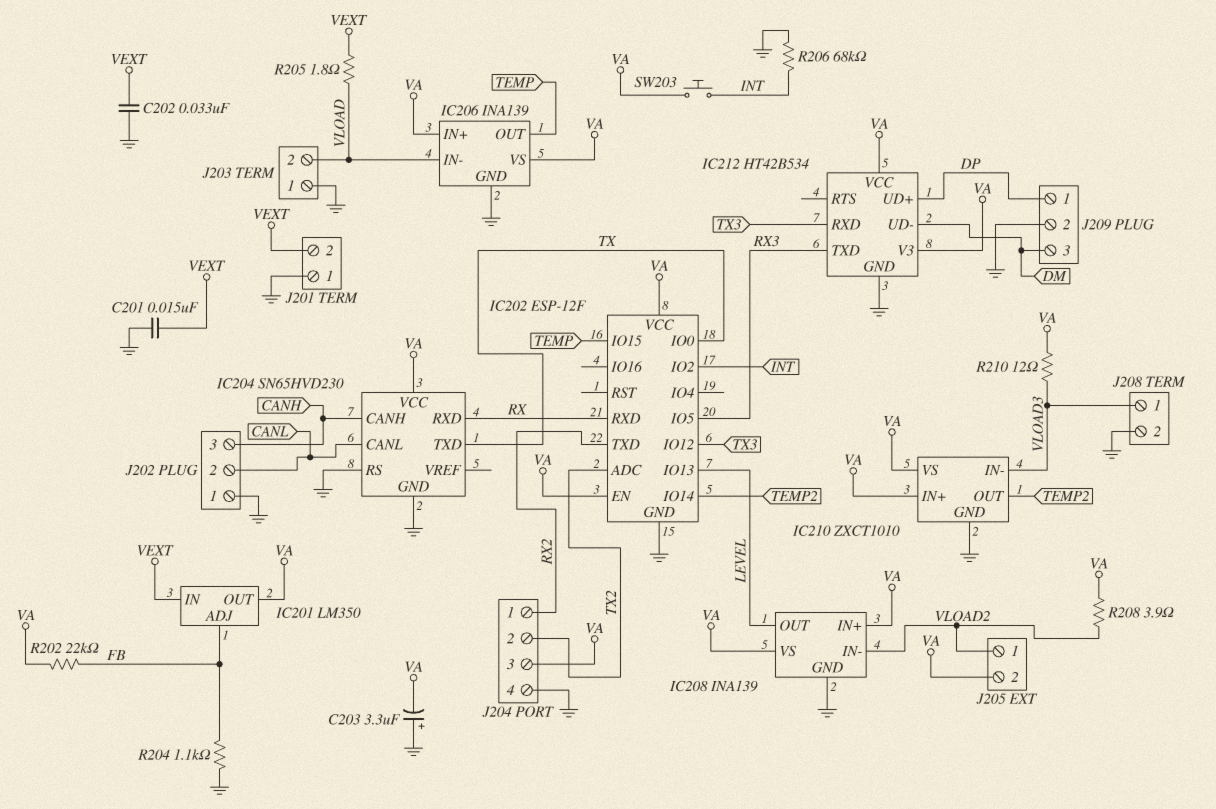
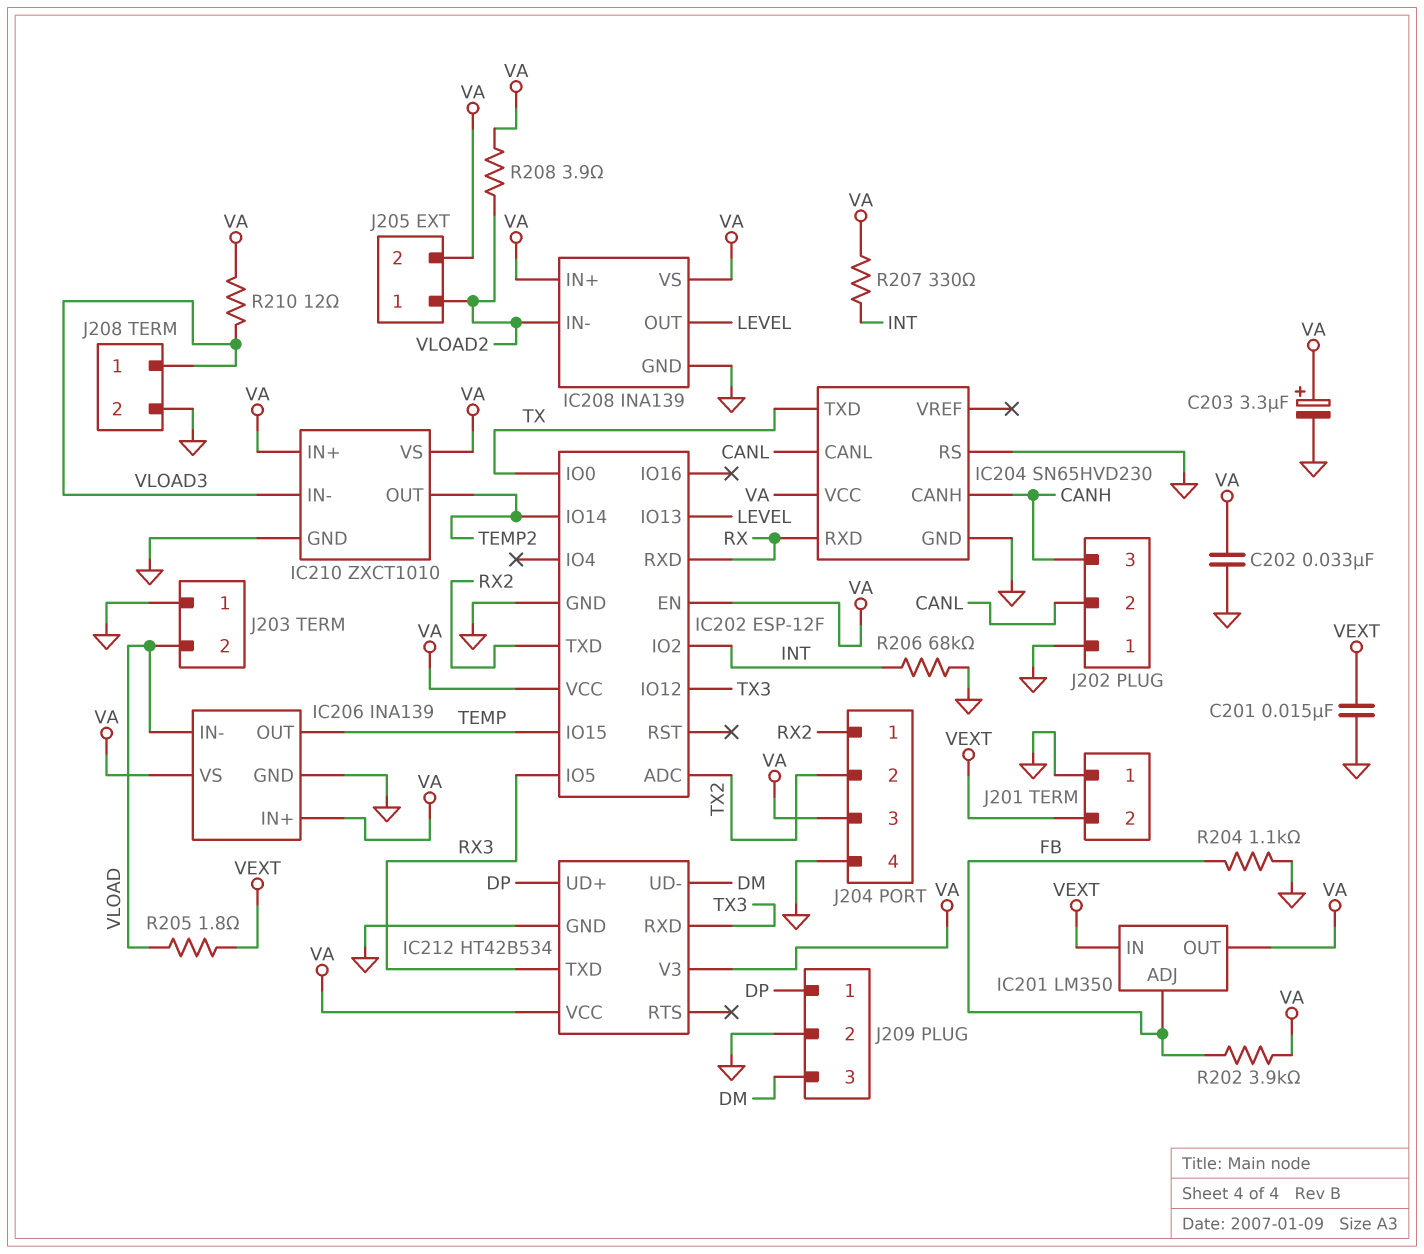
C202: 33nF (GND, VEXT) -> 33nF (GND, VA)
C203: 3.3uF (plus GND, minus VA) -> 3.3uF (plus VA, minus GND)
R202: 22k (FB, VA) -> 3.9k (FB, VA)
R207: none -> 330 (INT, VA)
SW203: button (INT, VA) -> none

